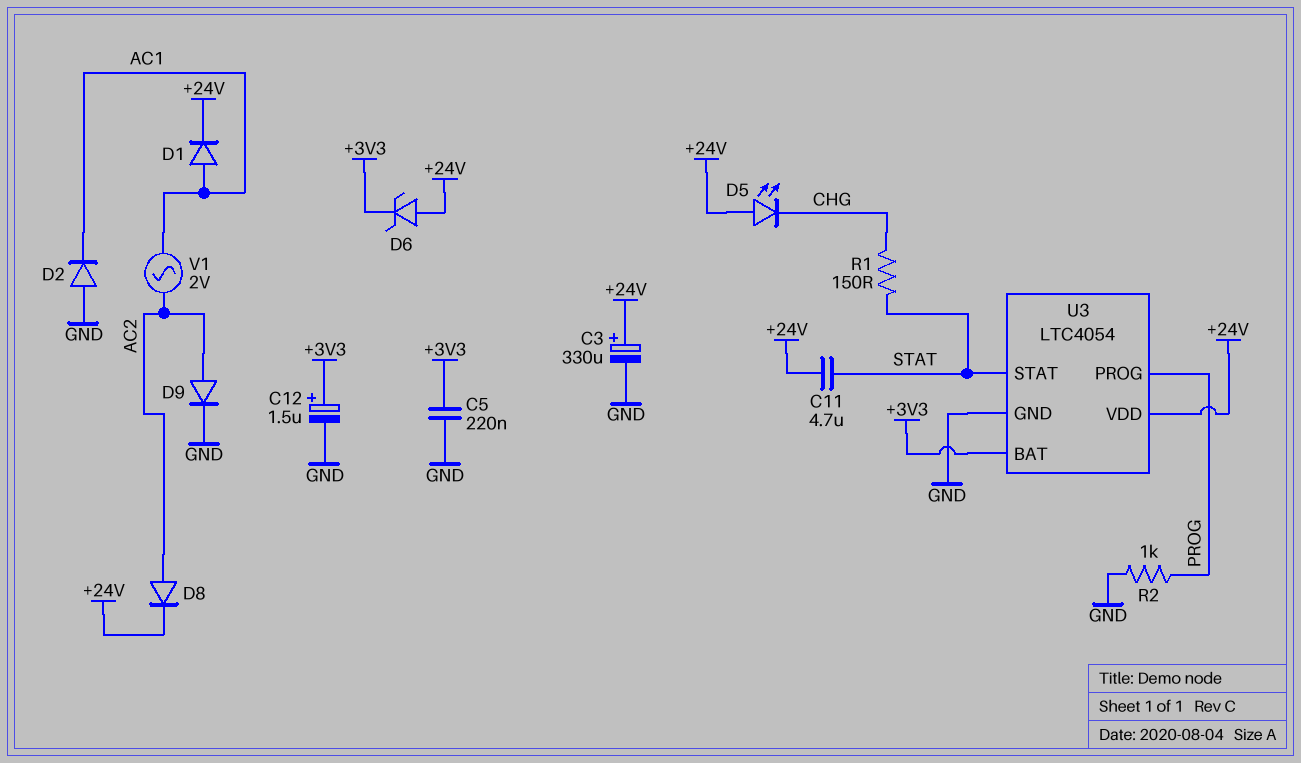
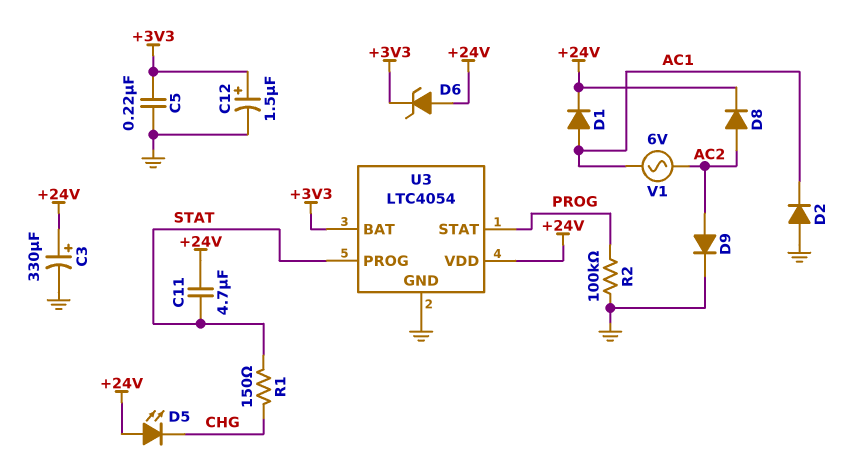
R2: 1k (GND, PROG) -> 100k (GND, PROG)
U3 pin PROG: PROG -> STAT
U3 pin STAT: STAT -> PROG
V1: AC 2V (AC1, AC2) -> AC 6V (AC1, AC2)

